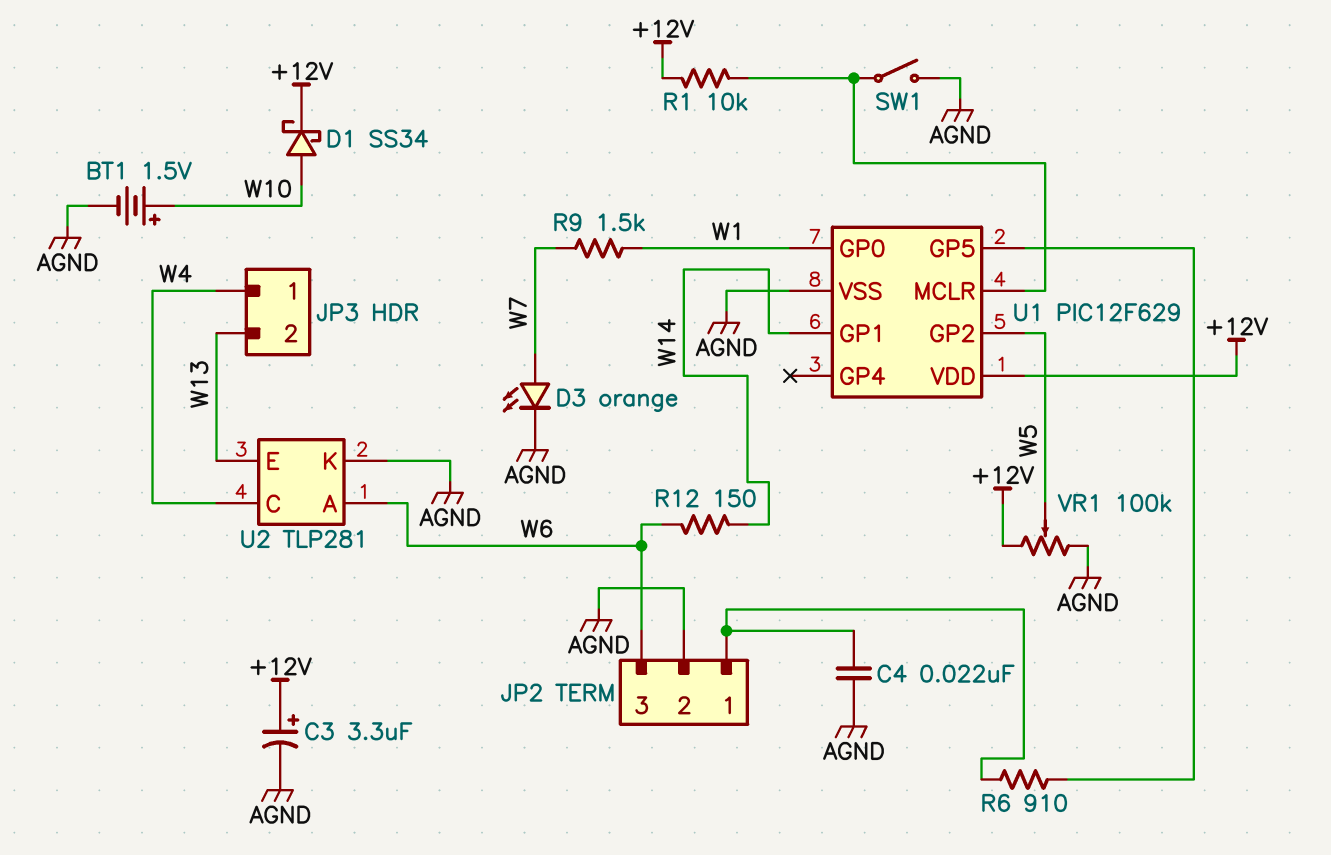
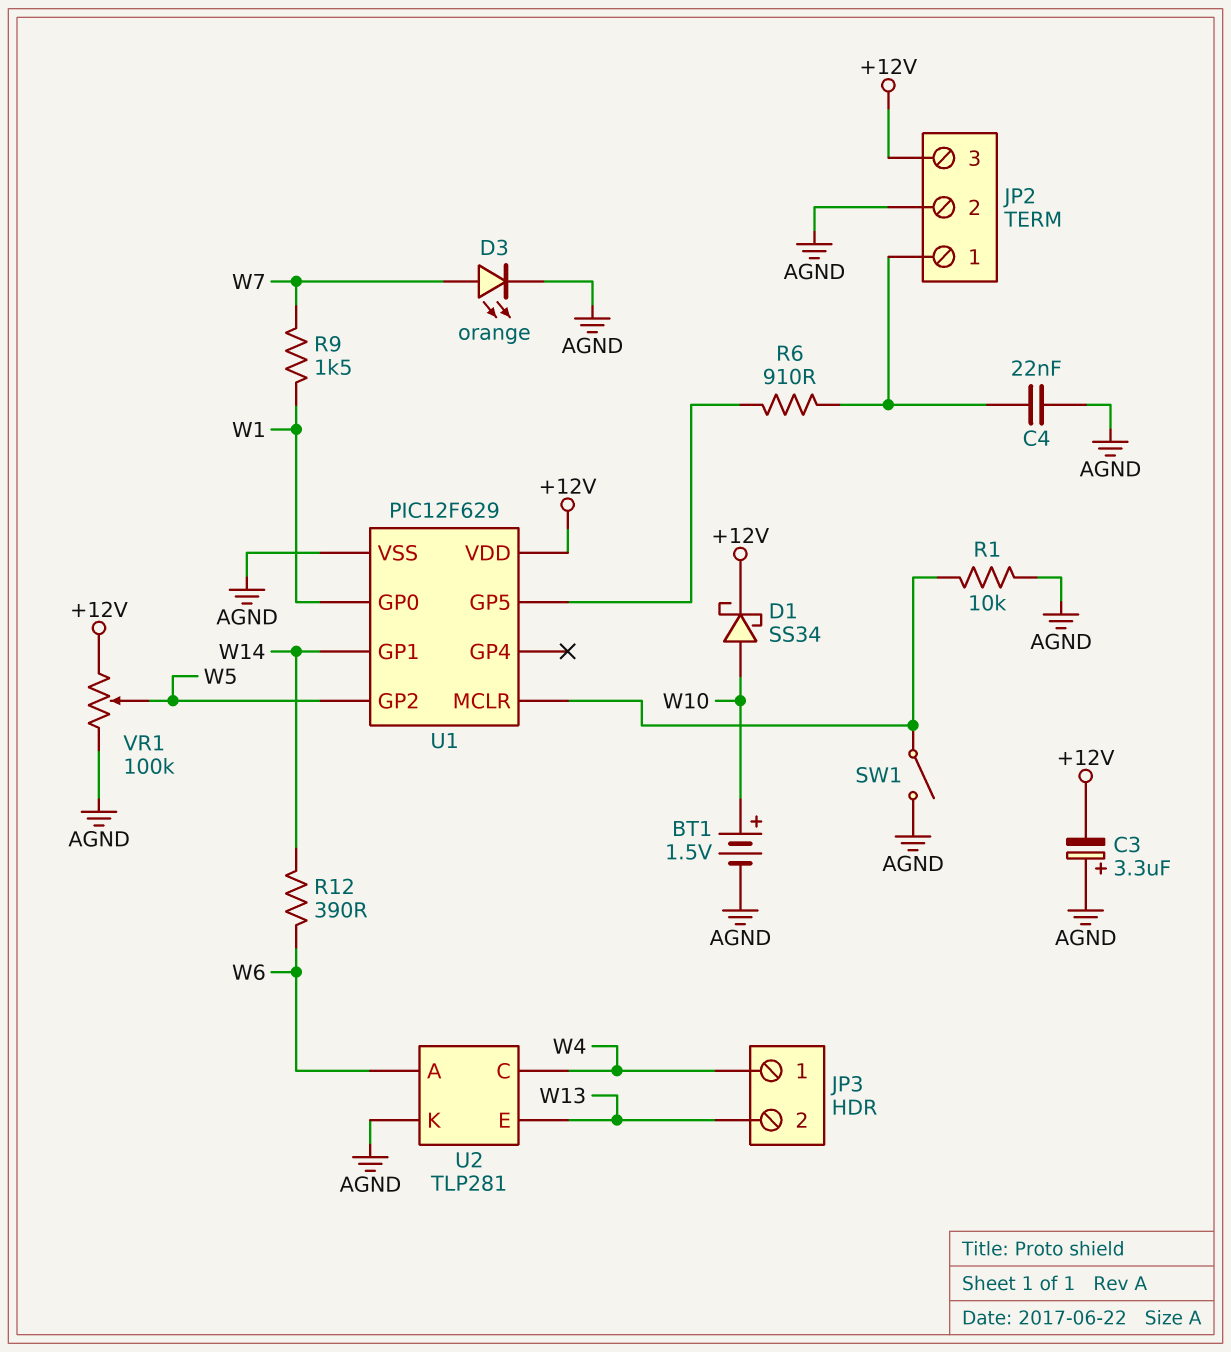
C3: 3.3uF (plus +12V, minus AGND) -> 3.3uF (plus AGND, minus +12V)
JP2 pin 3: W6 -> +12V
R1: 10k (+12V, U1/MCLR) -> 10k (AGND, U1/MCLR)
R12: 150 (W6, W14) -> 390 (W6, W14)

